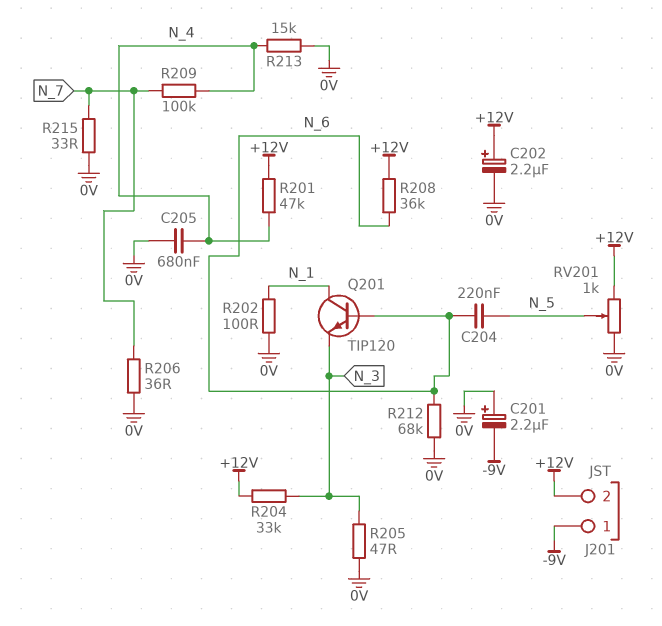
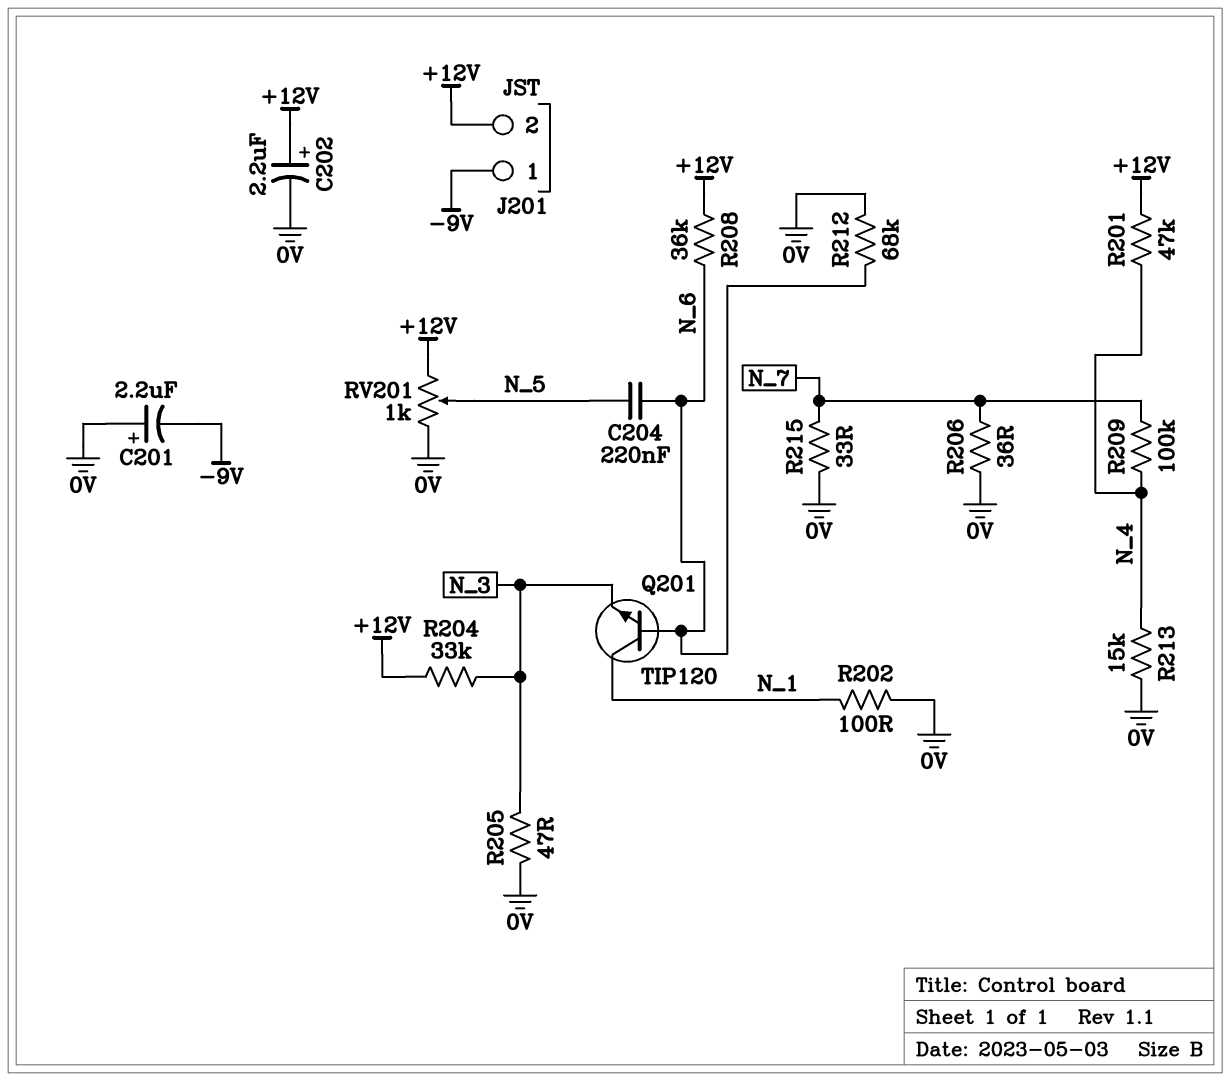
C205: 680nF (0V, N_4) -> none

